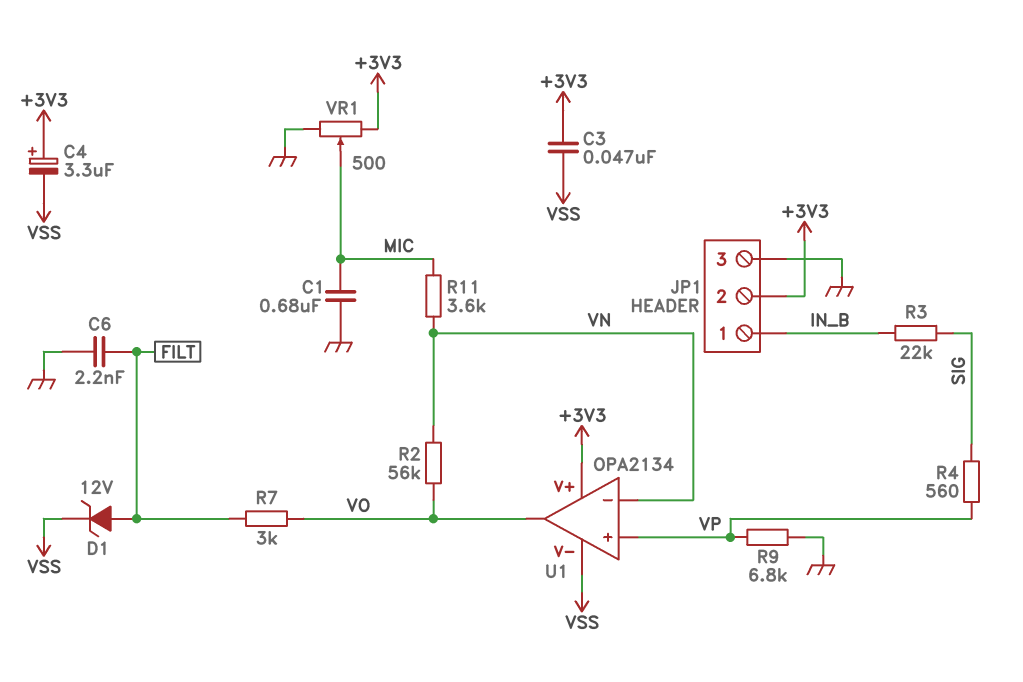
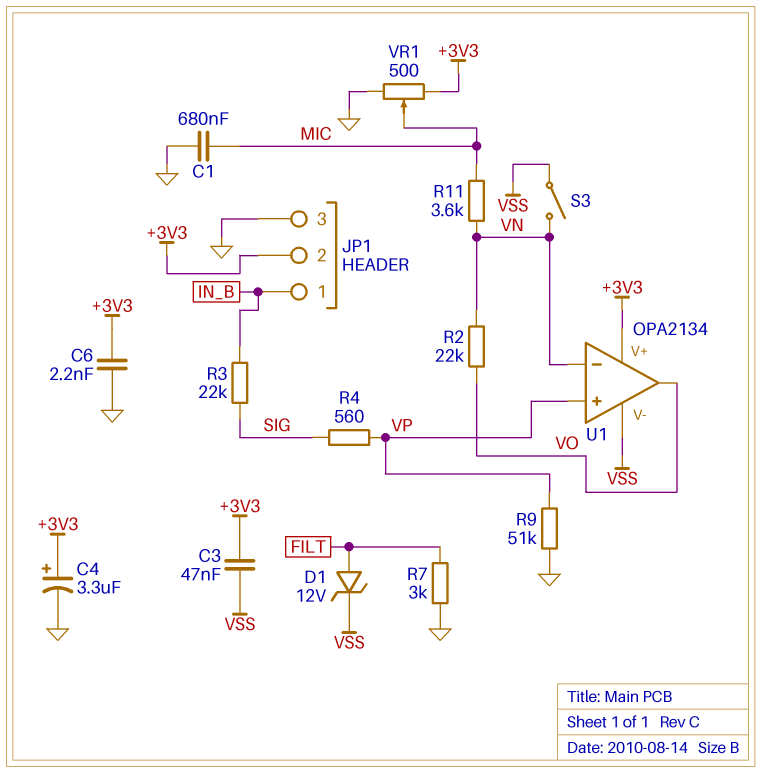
C4: 3.3uF (plus +3V3, minus VSS) -> 3.3uF (plus +3V3, minus GND)
C6: 2.2nF (FILT, GND) -> 2.2nF (+3V3, GND)
R2: 56k (VN, VO) -> 22k (VN, VO)
R7: 3k (FILT, VO) -> 3k (FILT, GND)
R9: 6.8k (GND, VP) -> 51k (GND, VP)
S3: none -> switch (VN, VSS)

